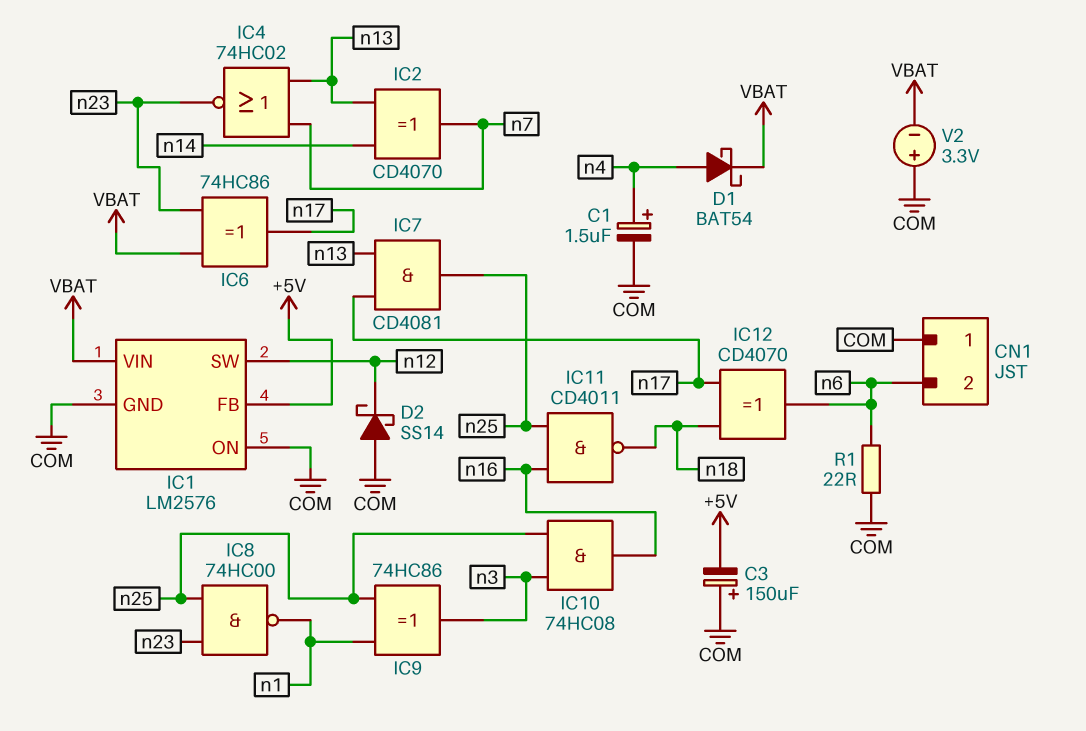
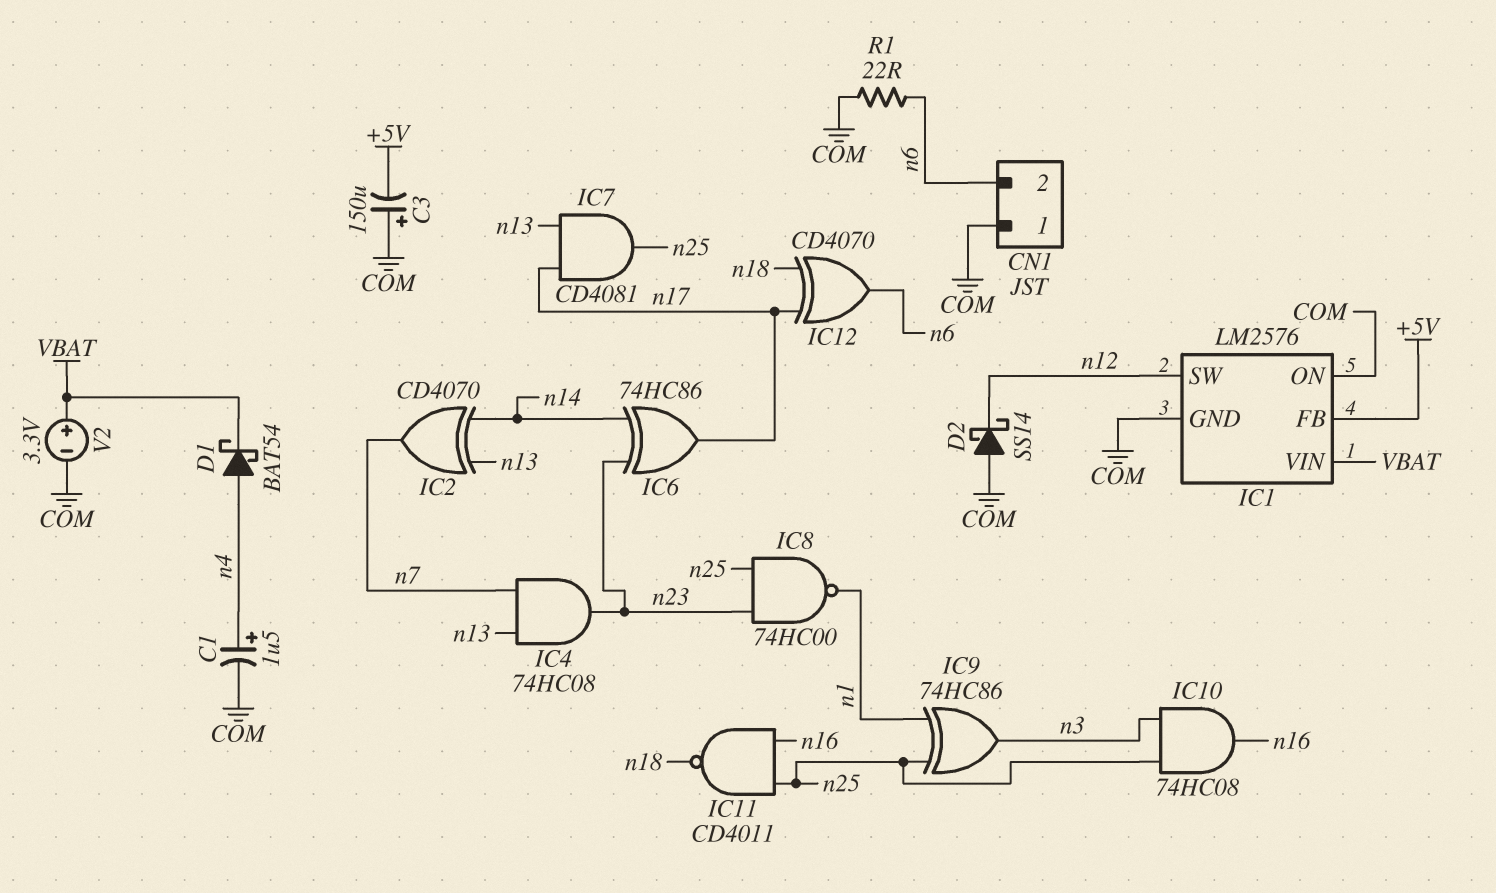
IC4: NOR 74HC02 (in n7, in n13, out n23) -> AND 74HC08 (in n7, in n13, out n23)
IC6: XOR 74HC86 (in VBAT, in n23, out n17) -> XOR 74HC86 (in n14, in n23, out n17)
V2: 3.3V (plus COM, minus VBAT) -> 3.3V (plus VBAT, minus COM)

